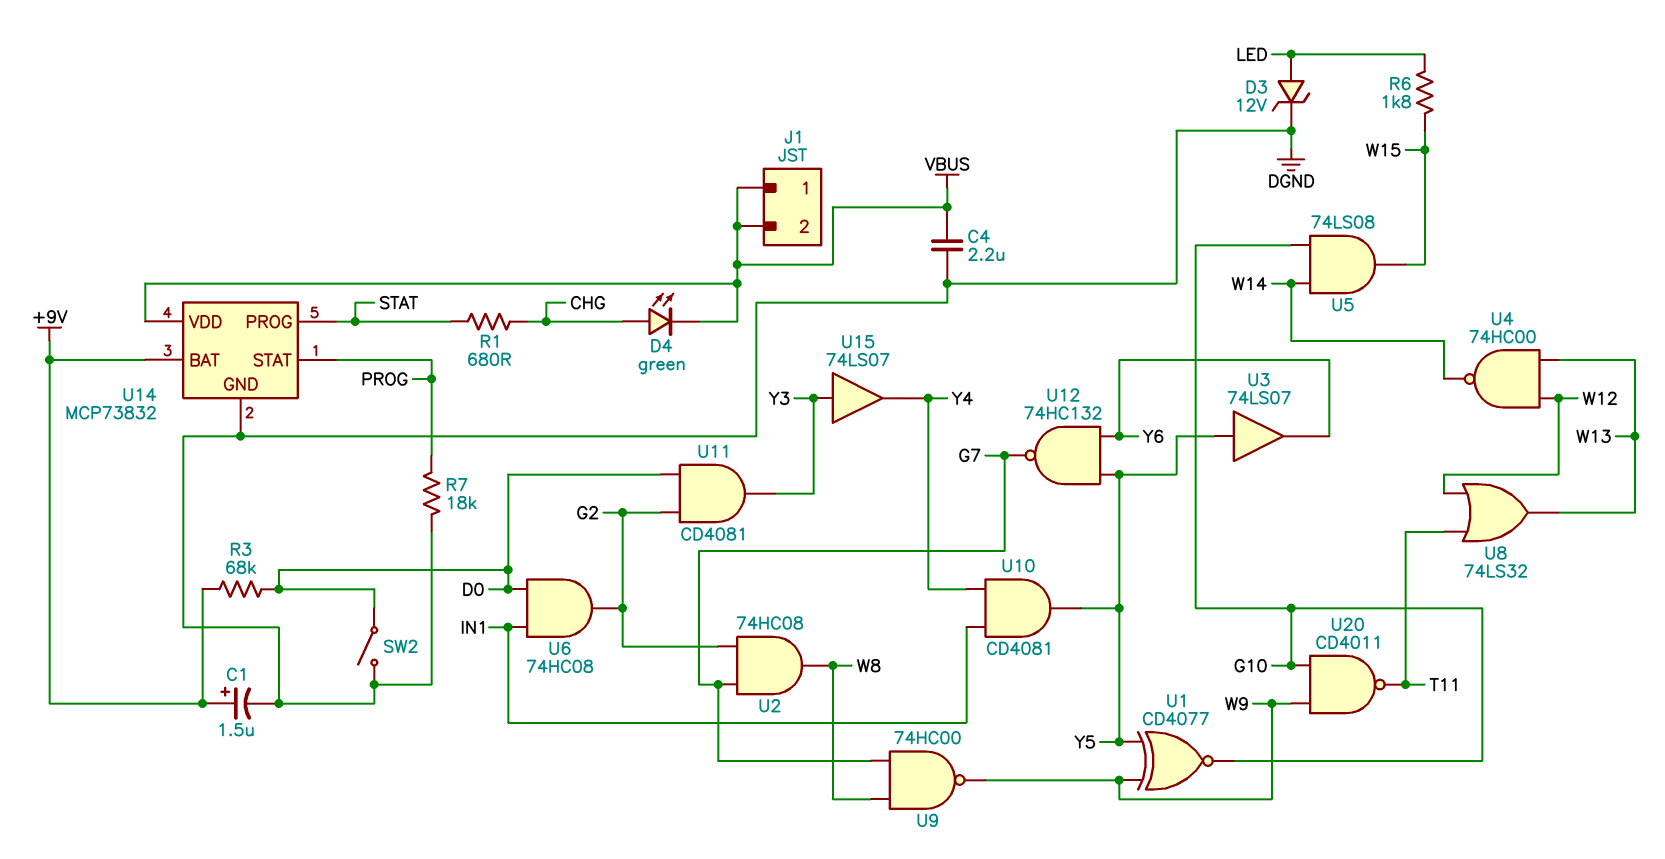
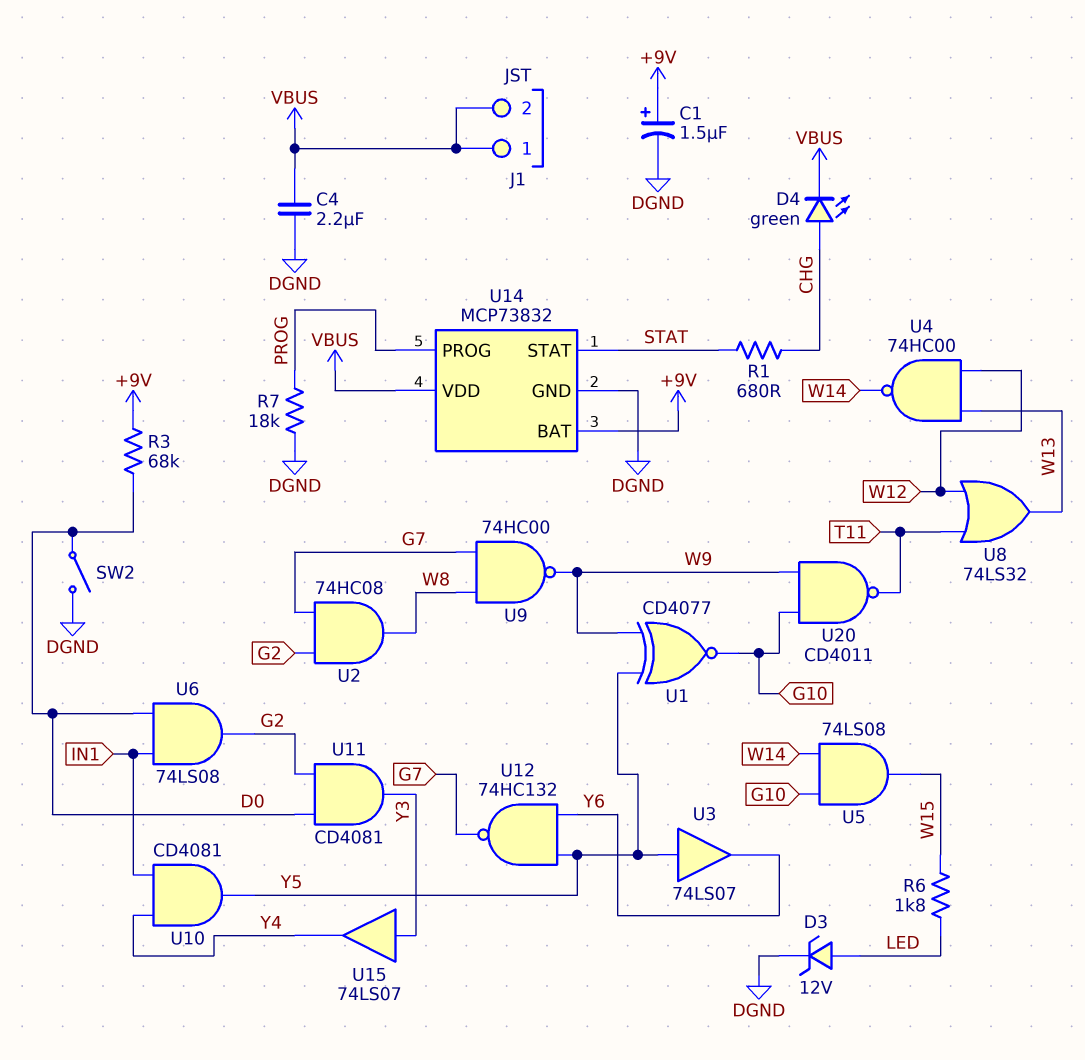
U6: AND 74HC08 (in D0, in IN1, out G2) -> AND 74LS08 (in D0, in IN1, out G2)
U14 pin PROG: STAT -> PROG
U14 pin STAT: PROG -> STAT

